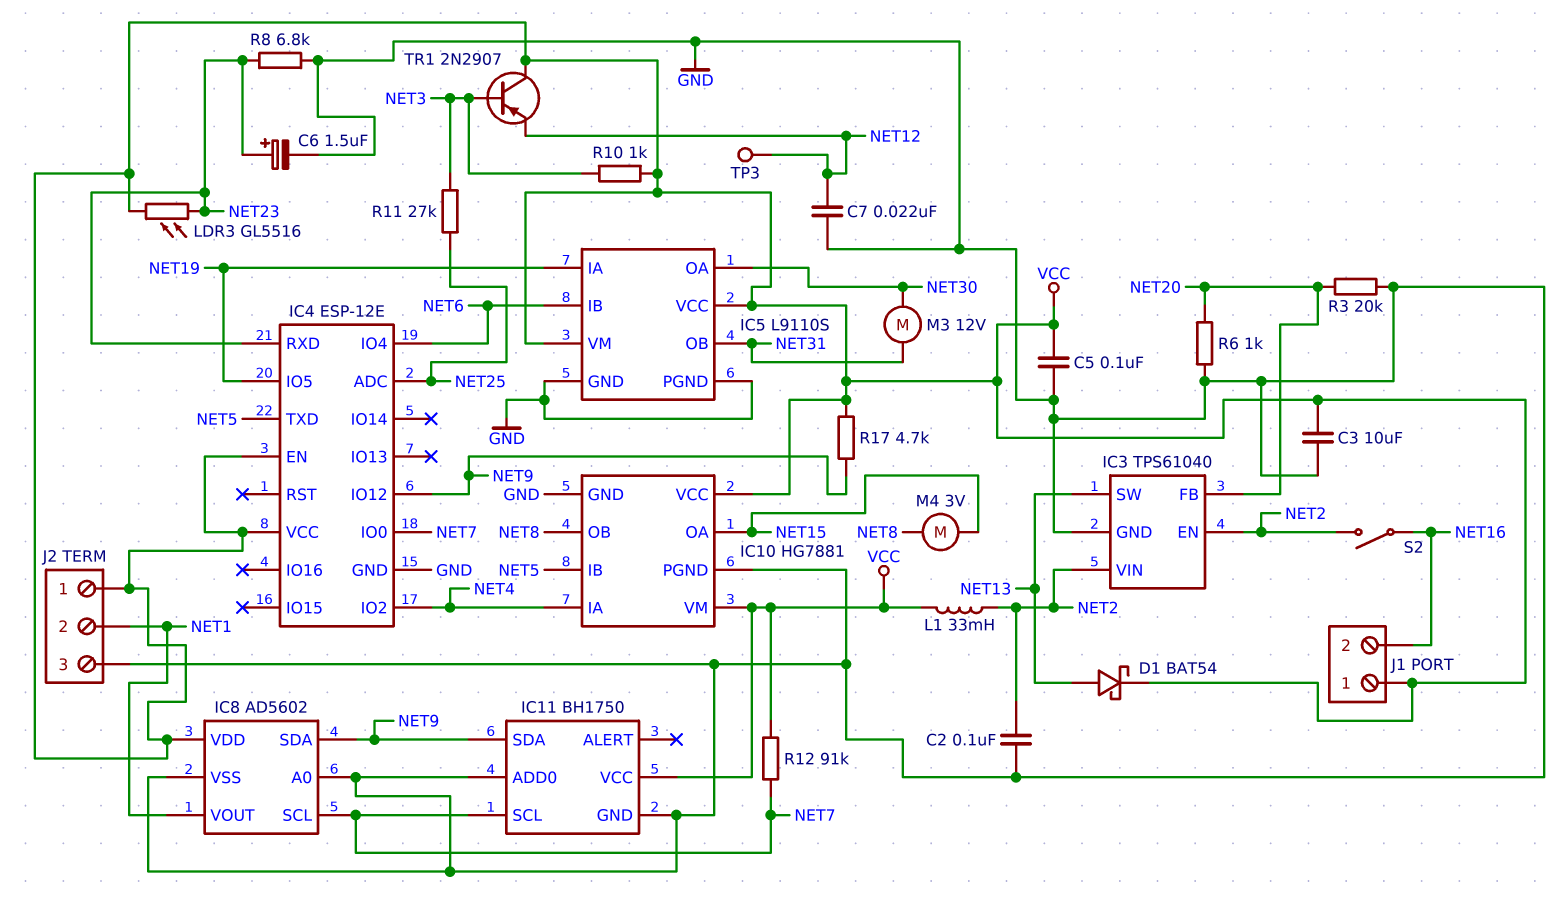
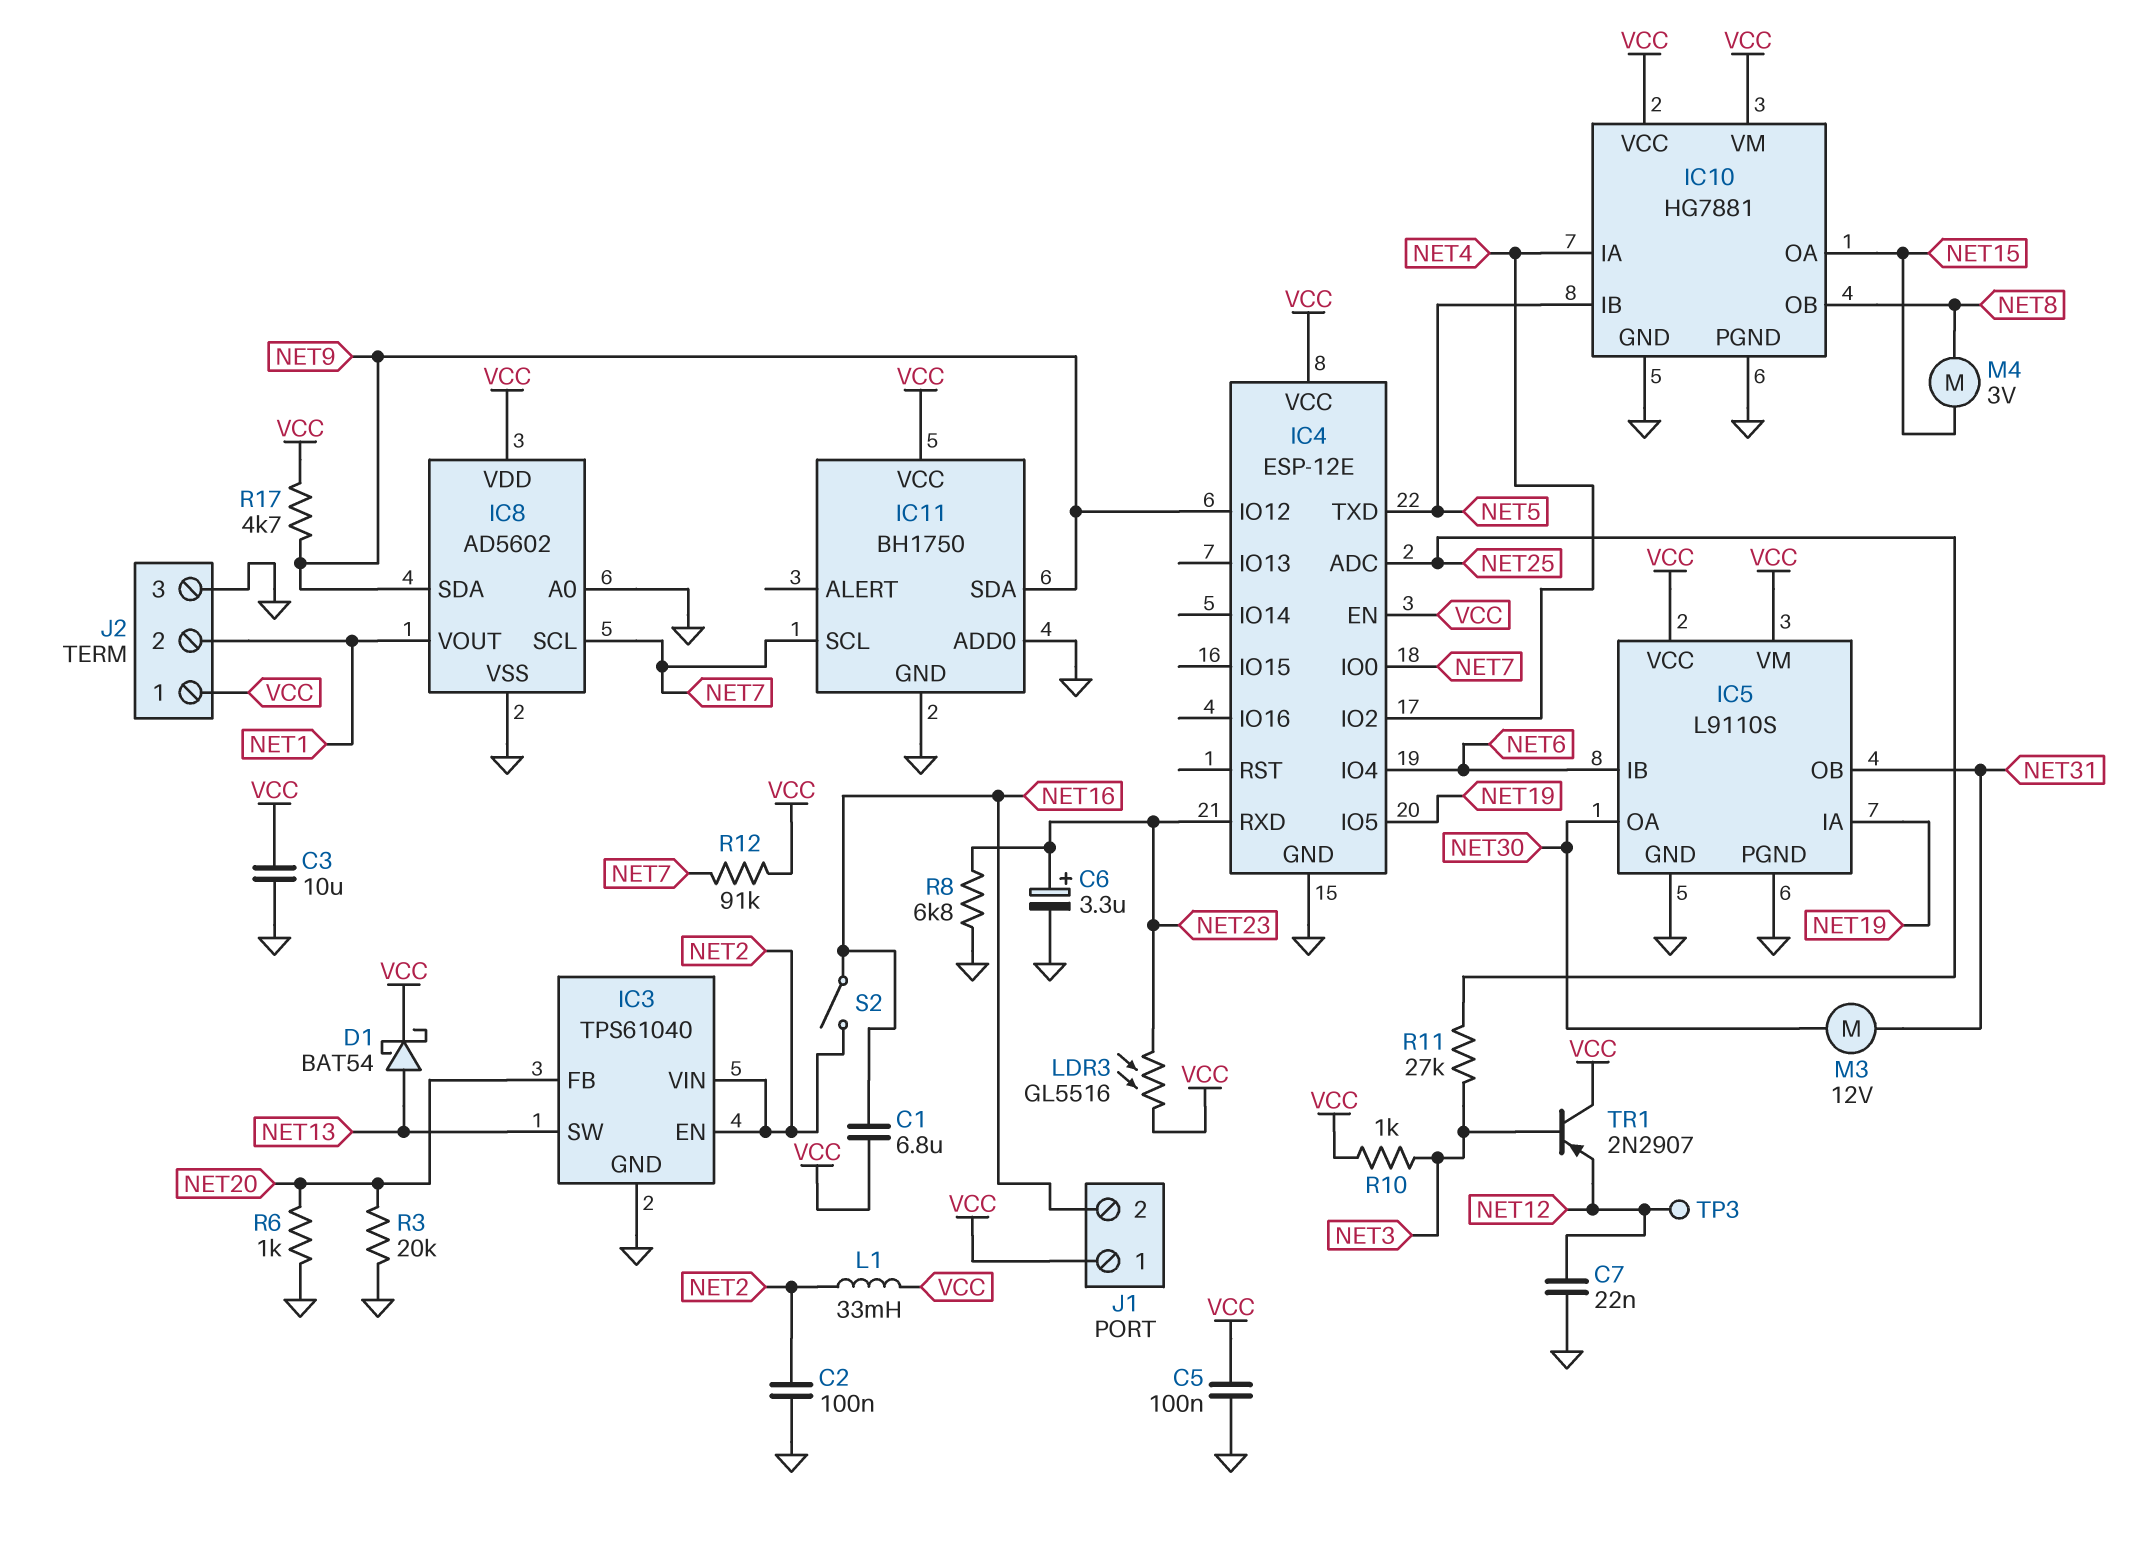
C1: none -> 6.8uF (NET16, VCC)
C6: 1.5uF (plus NET23, minus GND) -> 3.3uF (plus NET23, minus GND)

